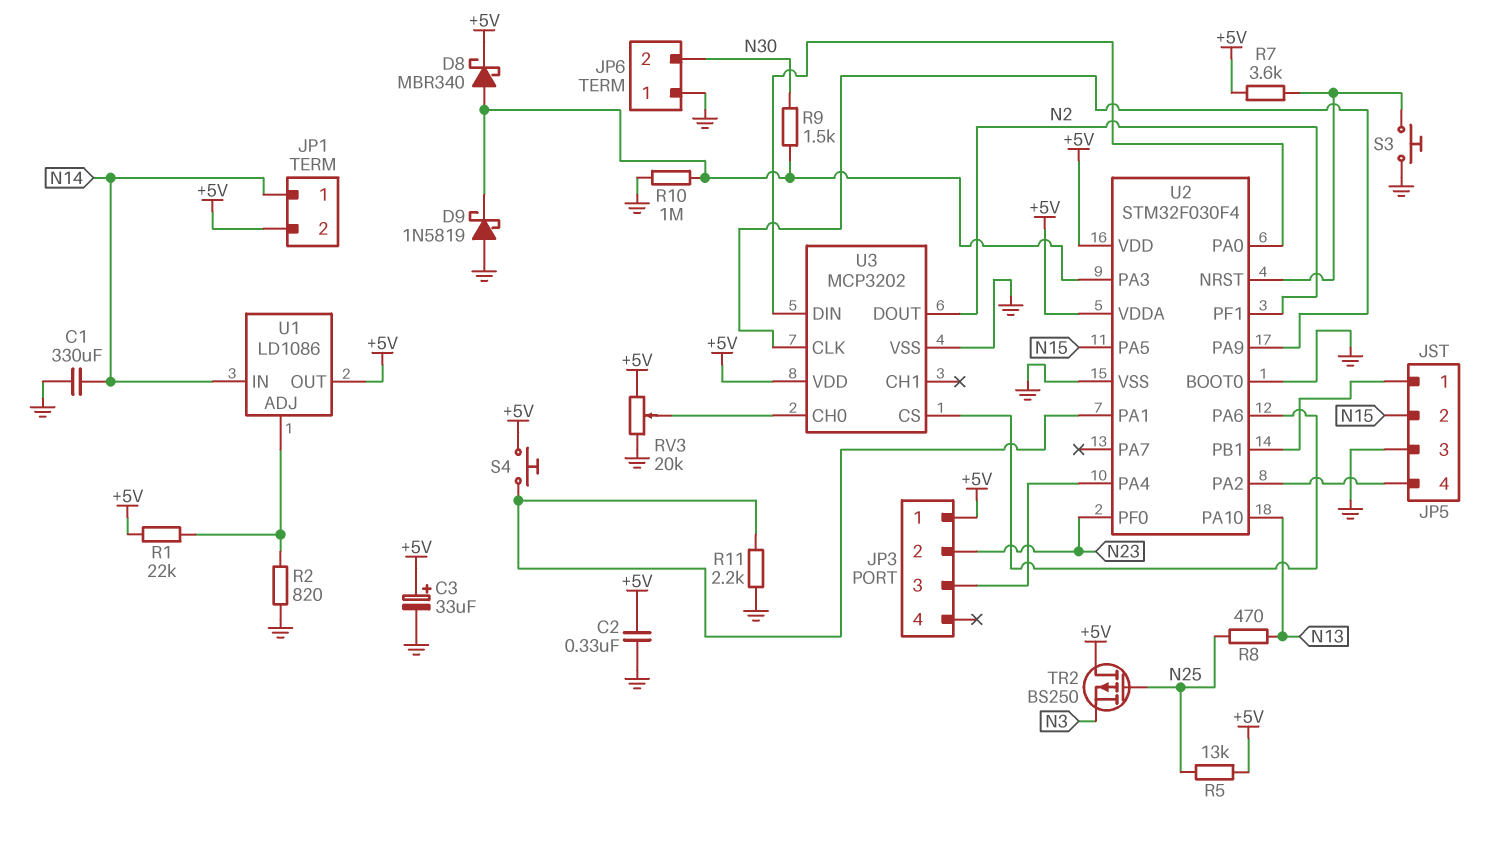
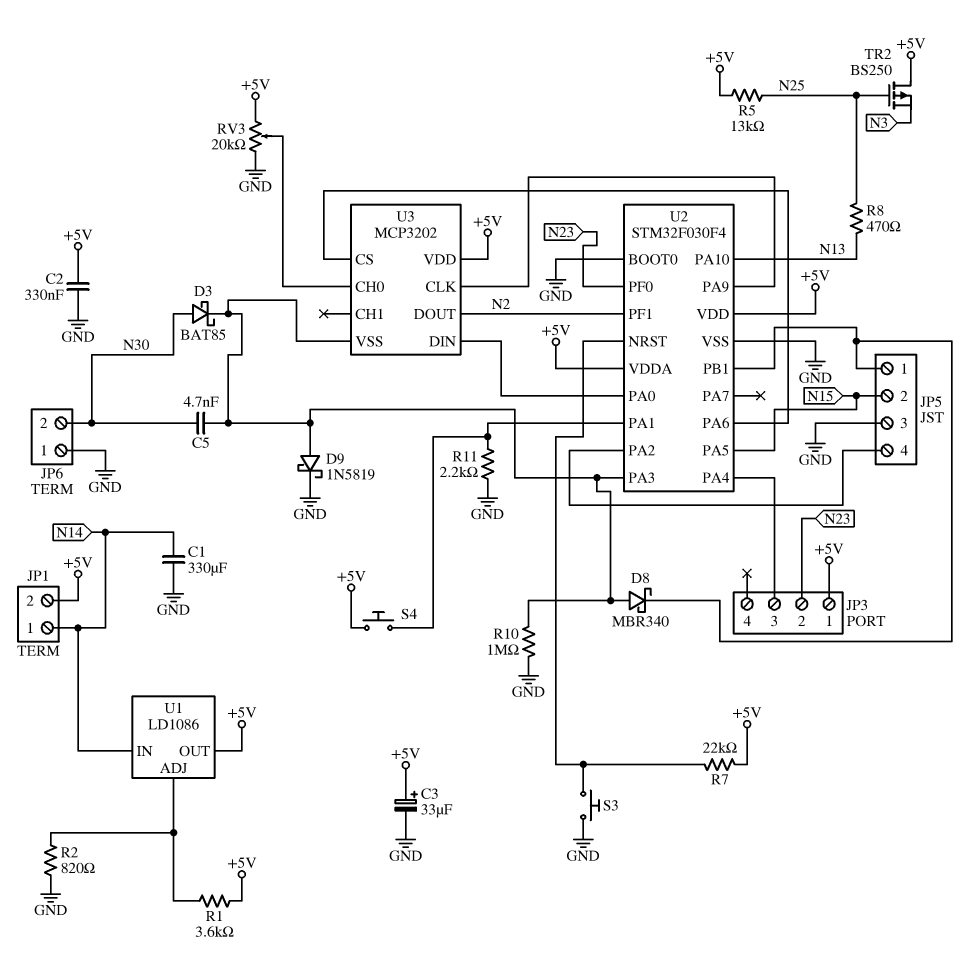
C5: none -> 4.7nF (N30, U2/PA3)
D3: none -> schottky BAT85 (A N30, K U2/PA3)
D8: schottky MBR340 (A U2/PA3, K +5V) -> schottky MBR340 (A U2/PA3, K JP5/1)
D9: schottky 1N5819 (A GND, K U2/PA3) -> schottky 1N5819 (A U2/PA3, K GND)
R1: 22k (+5V, U1/ADJ) -> 3.6k (+5V, U1/ADJ)
R7: 3.6k (+5V, U2/NRST) -> 22k (+5V, U2/NRST)
R9: 1.5k (N30, U2/PA3) -> none
U3 pin VSS: GND -> U2/PA3

